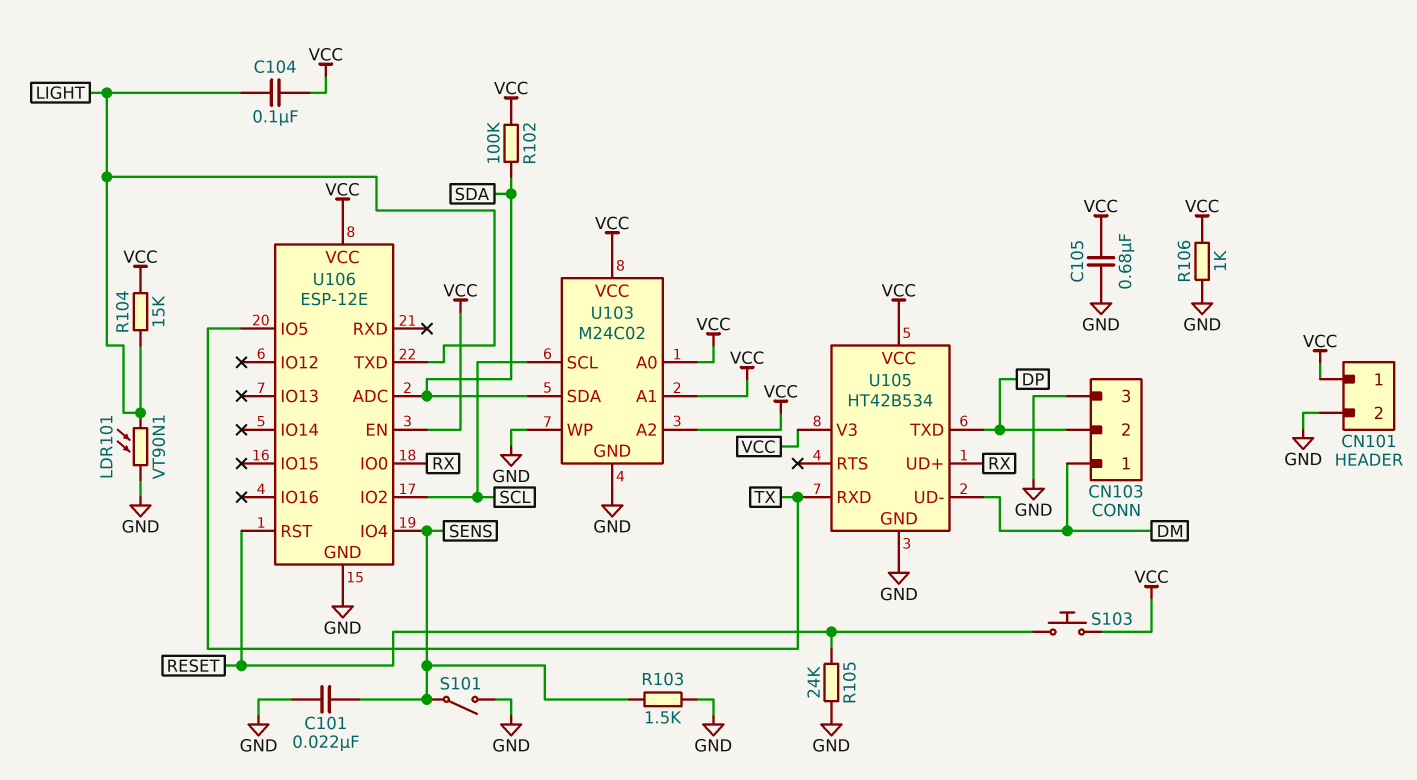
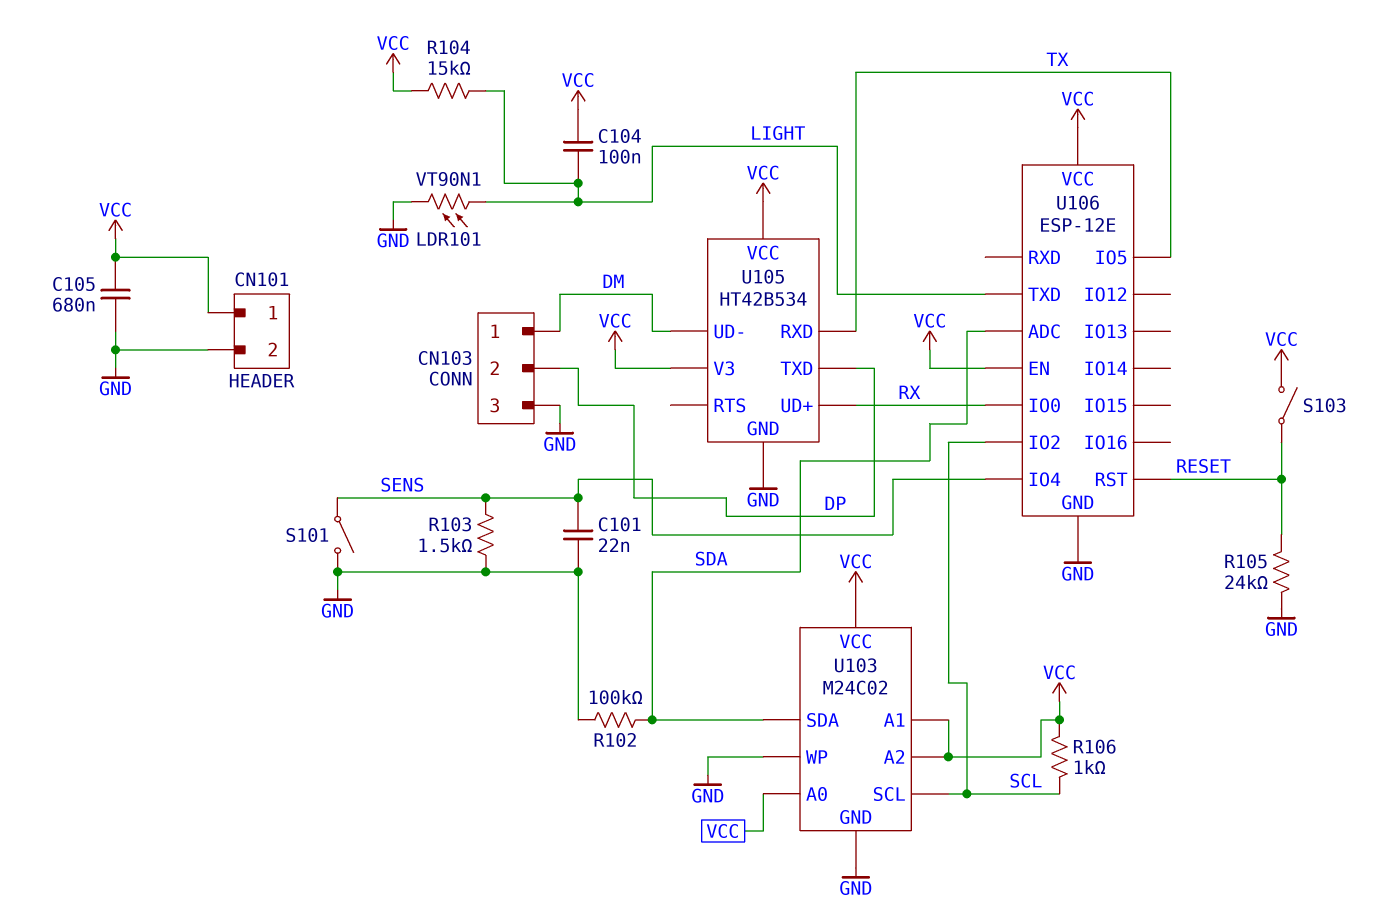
R102: 100k (SDA, VCC) -> 100k (GND, SDA)
R106: 1k (GND, VCC) -> 1k (SCL, VCC)
S103: button (RESET, VCC) -> switch (RESET, VCC)

